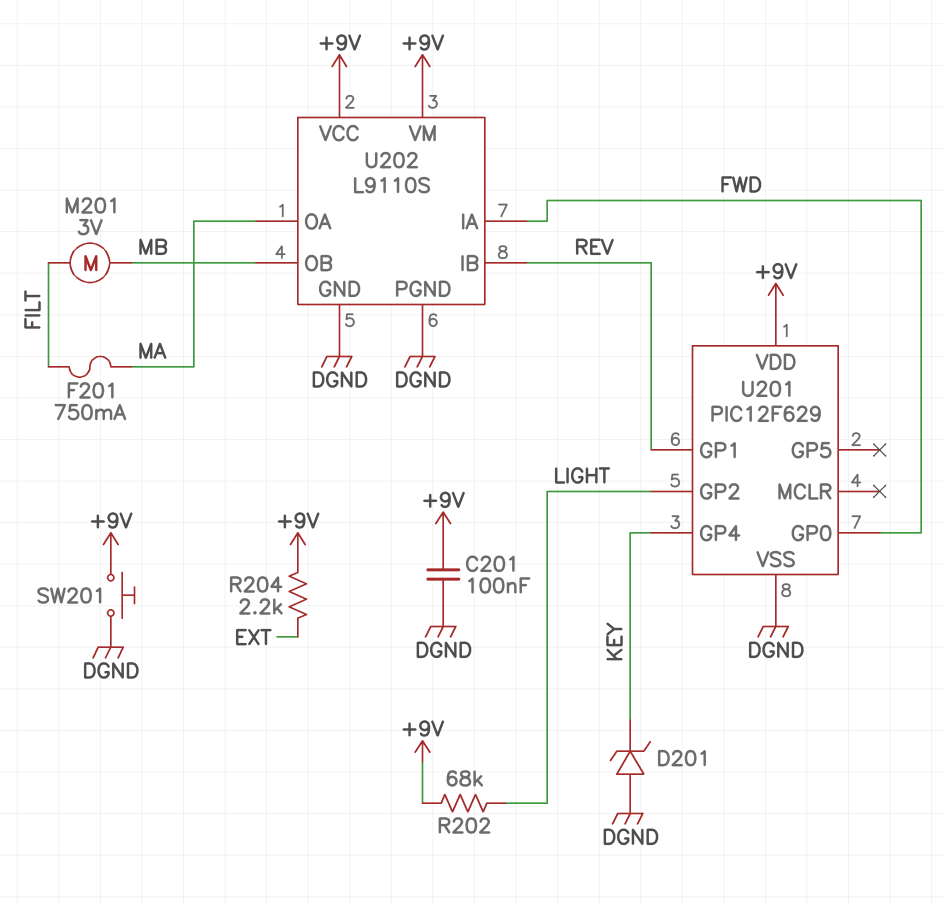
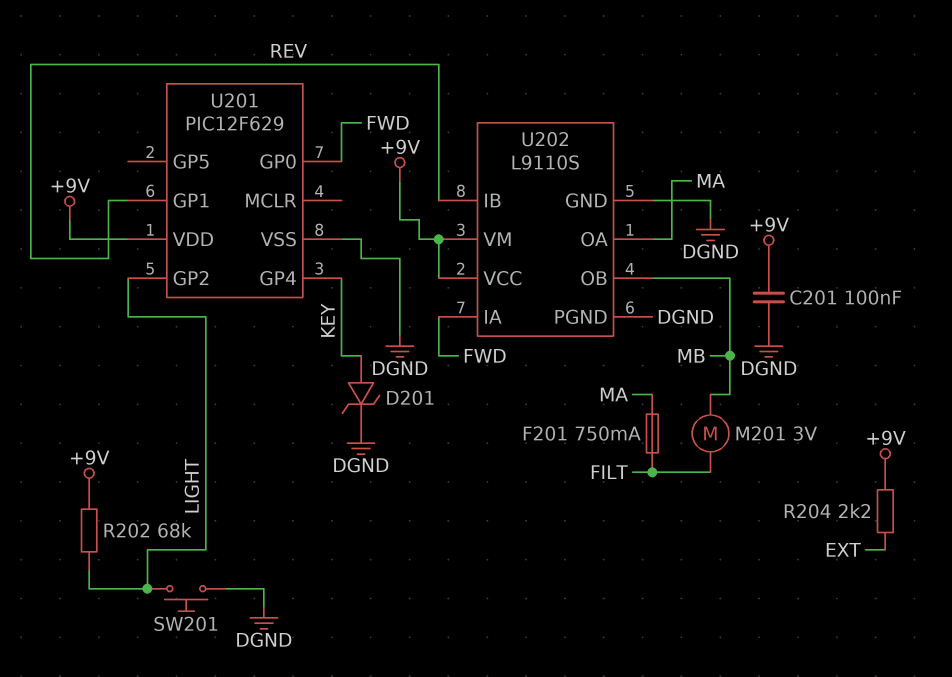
D201: zener (A DGND, K KEY) -> zener (A KEY, K DGND)
SW201: button (+9V, DGND) -> button (DGND, LIGHT)

